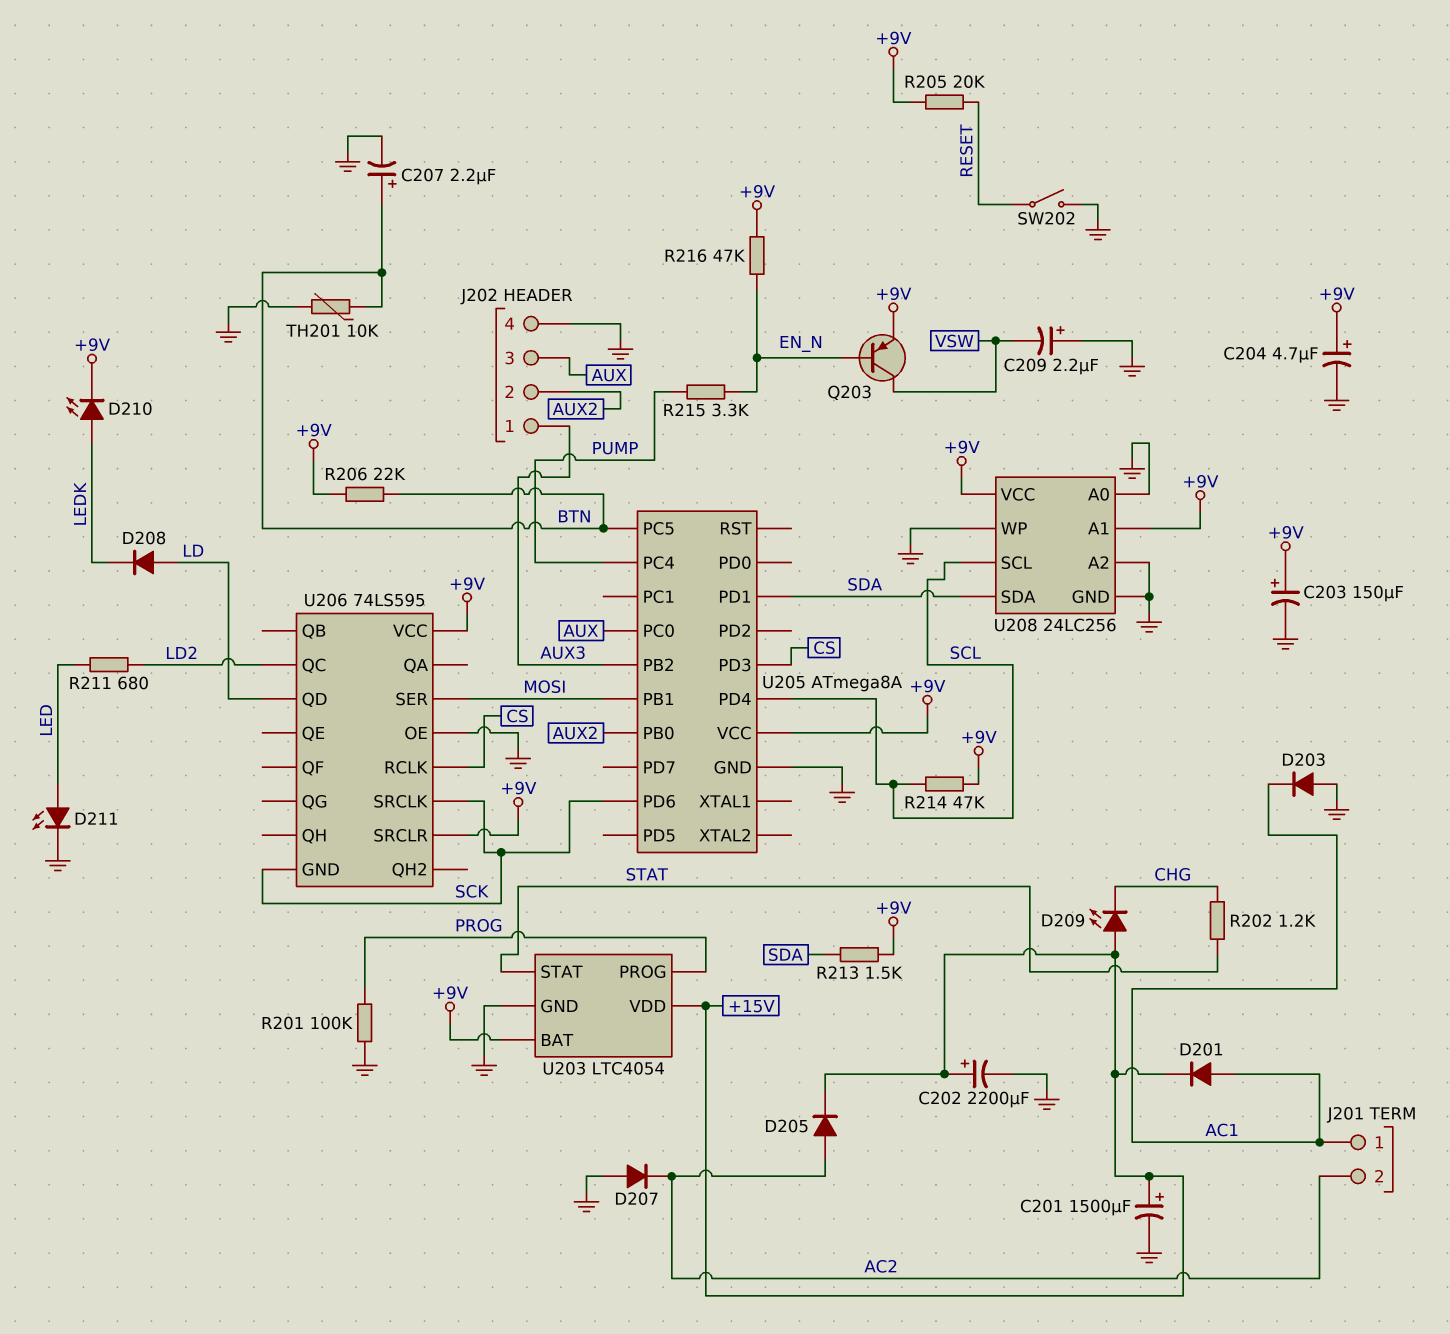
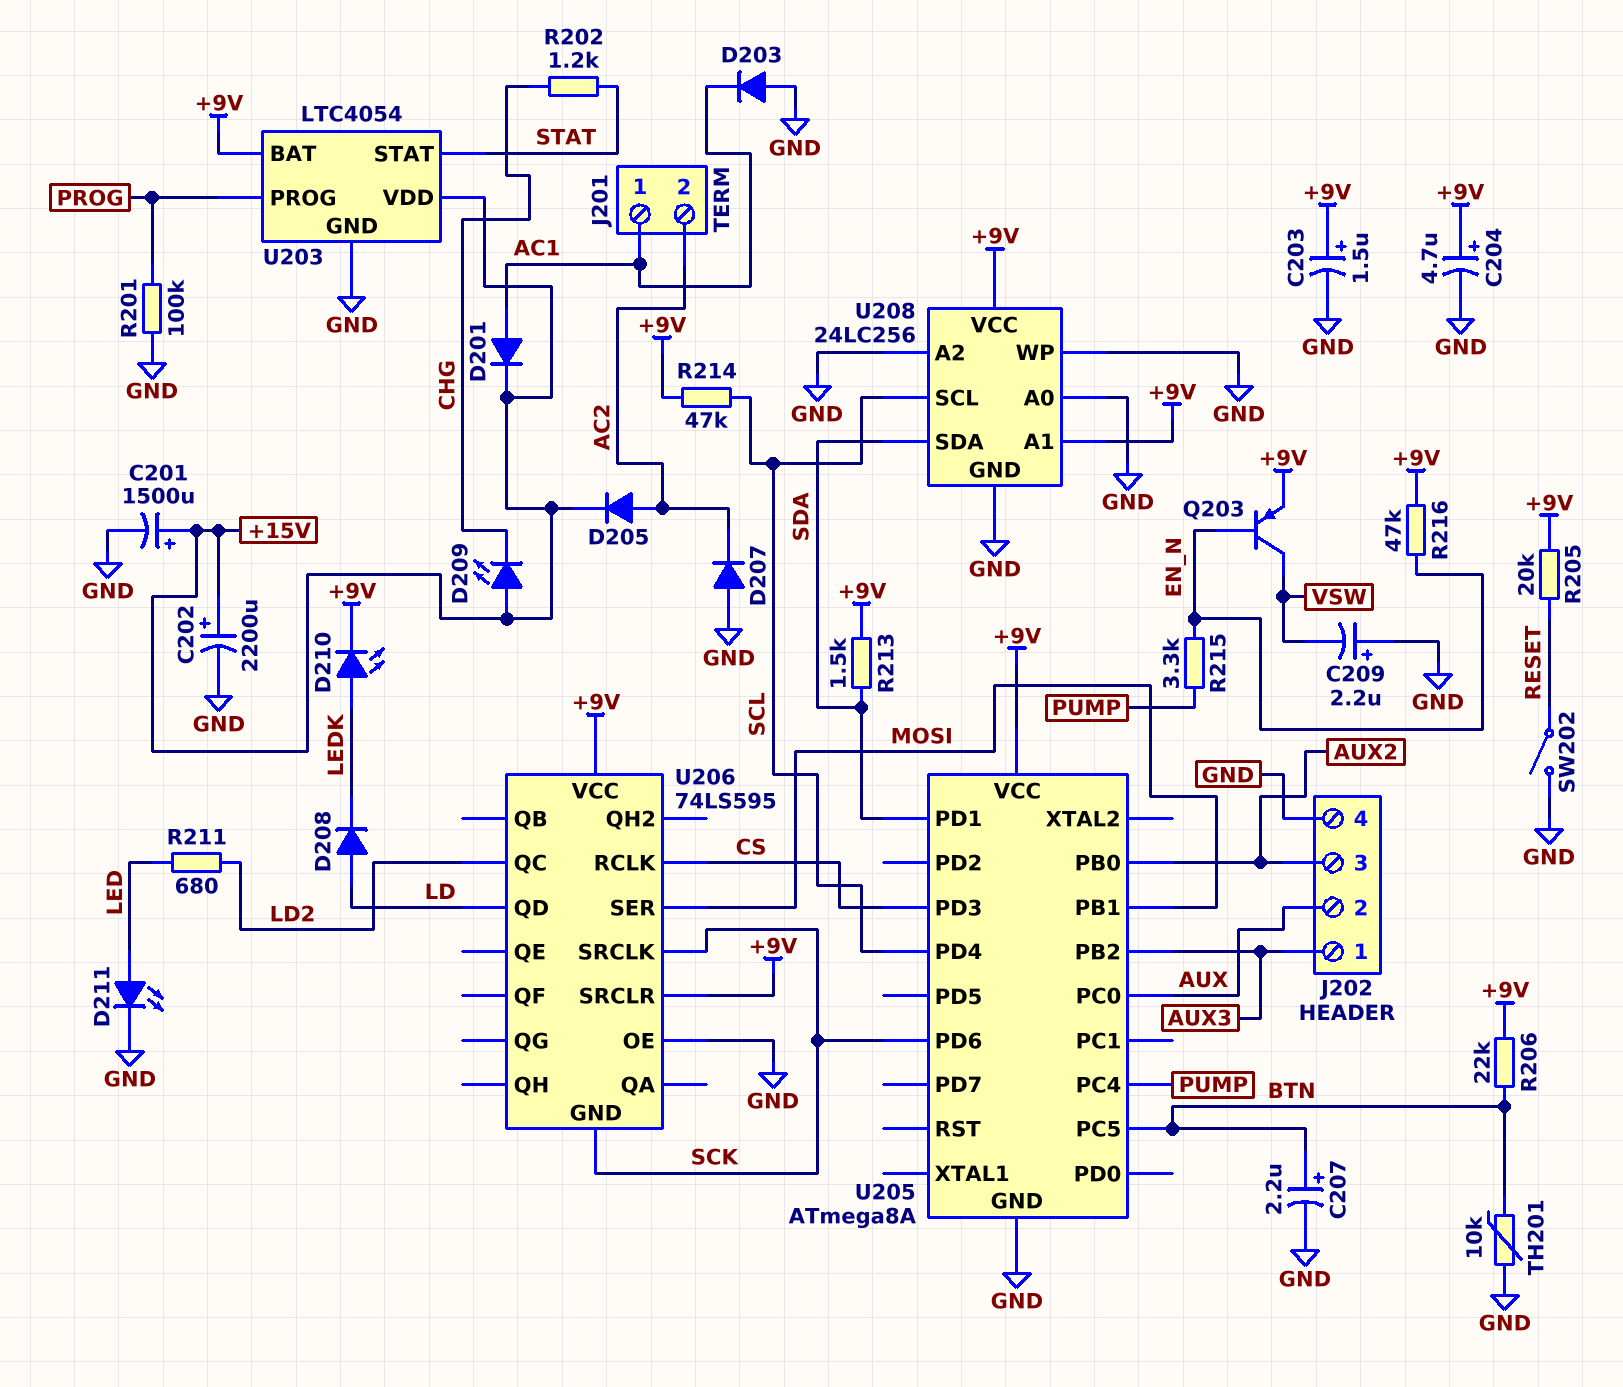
C203: 150uF (plus +9V, minus GND) -> 1.5uF (plus +9V, minus GND)
J202 pin 2: AUX2 -> AUX
J202 pin 3: AUX -> AUX2

